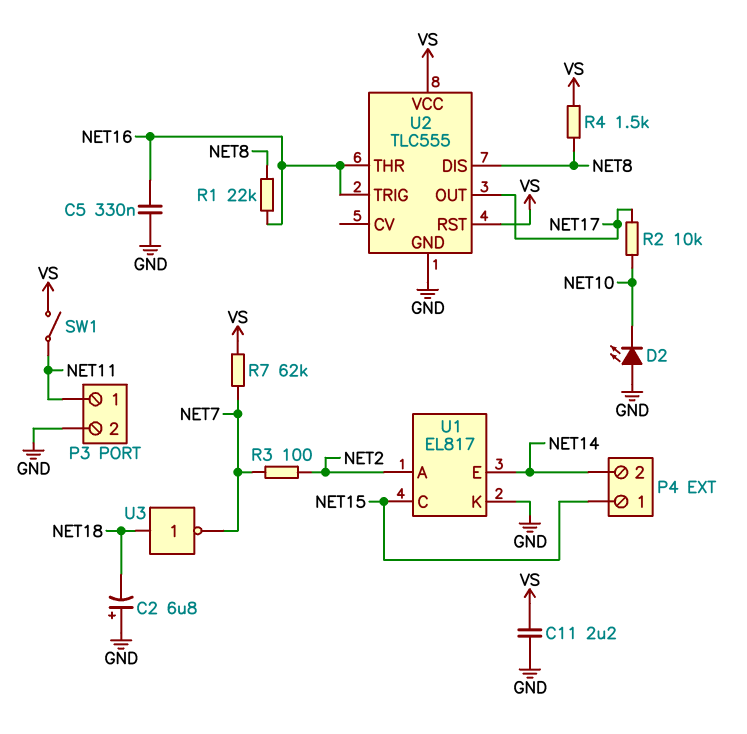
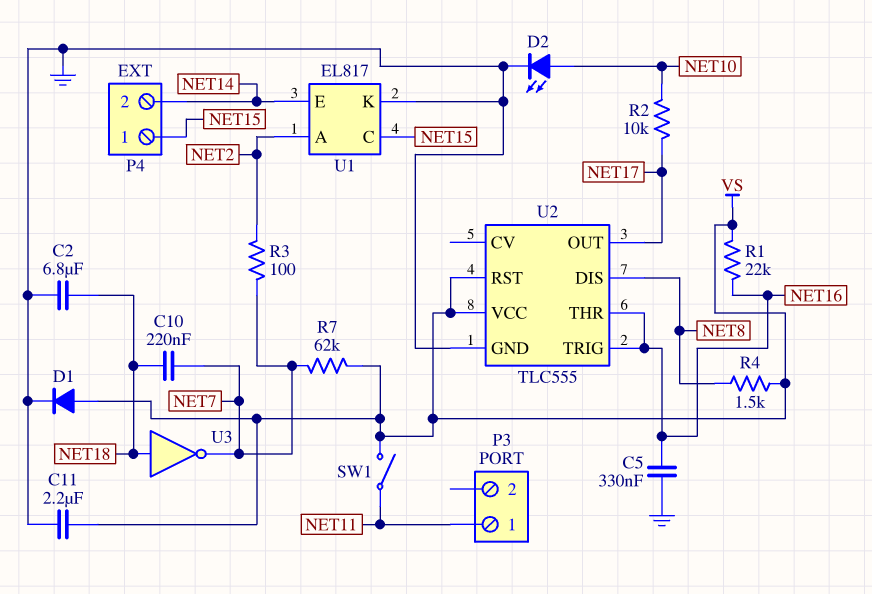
C2: 6.8uF (plus GND, minus NET18) -> 6.8uF (GND, NET18)
C10: none -> 220nF (NET7, NET18)
D1: none -> diode (A VS, K GND)
D2: LED (A GND, K NET10) -> LED (A NET10, K GND)
P3 pin 2: GND -> none
R1: 22k (NET8, NET16) -> 22k (NET16, VS)

